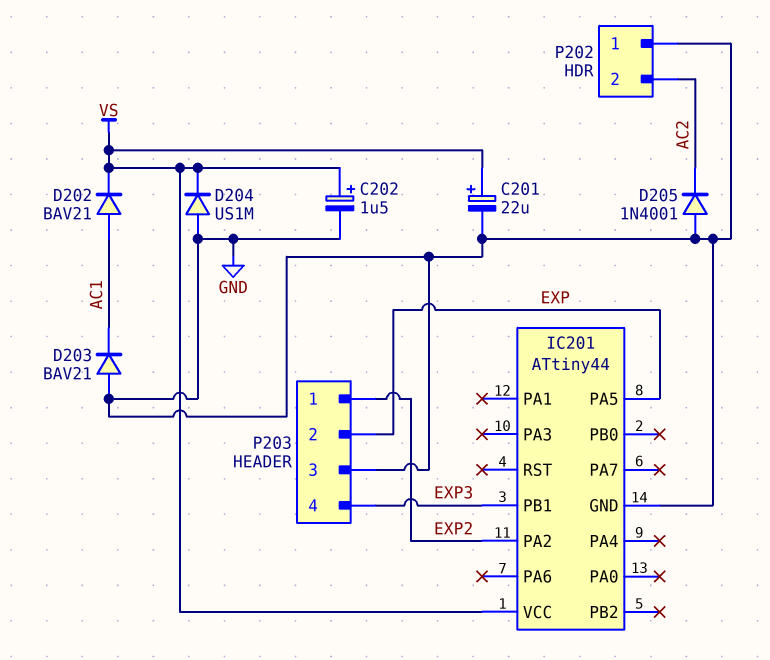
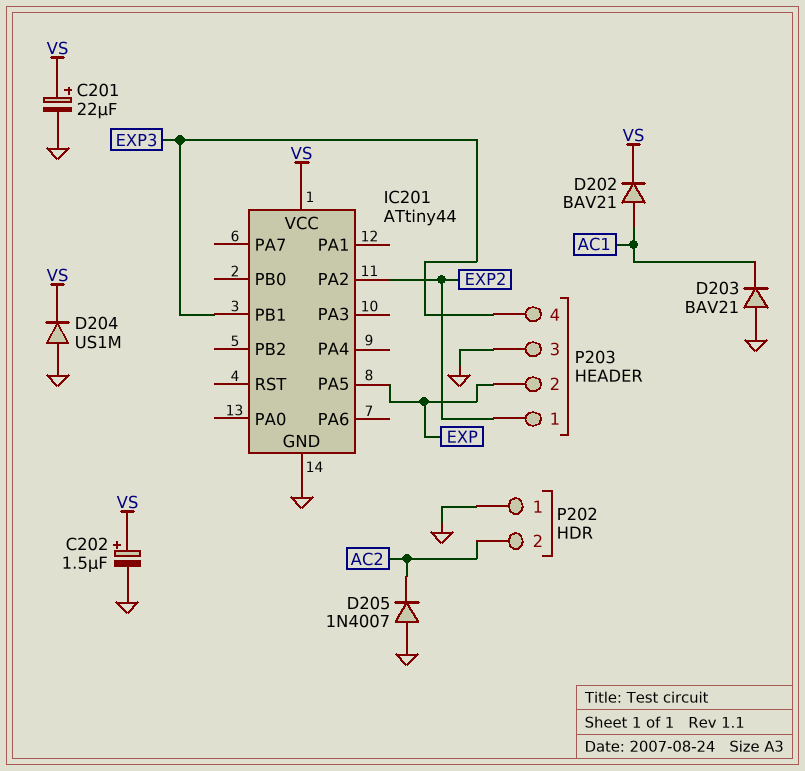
D205: diode 1N4001 (A GND, K AC2) -> diode 1N4007 (A GND, K AC2)

